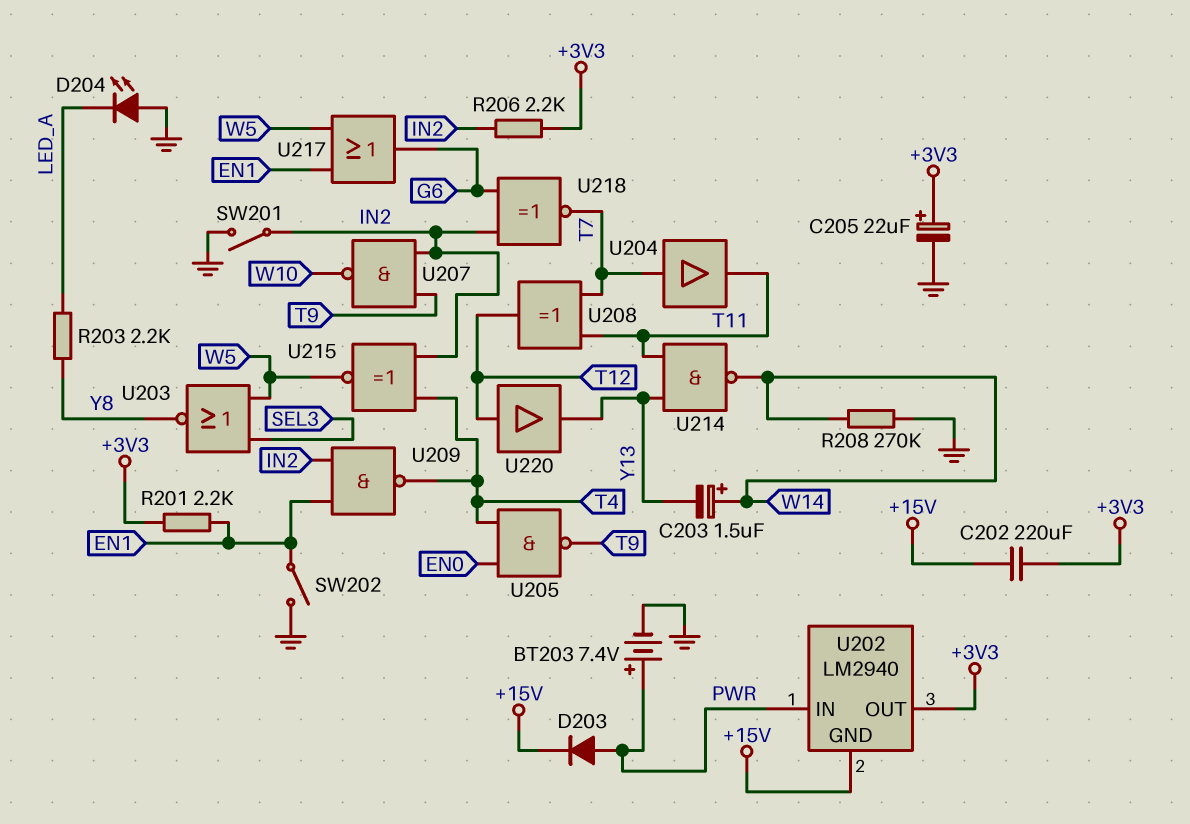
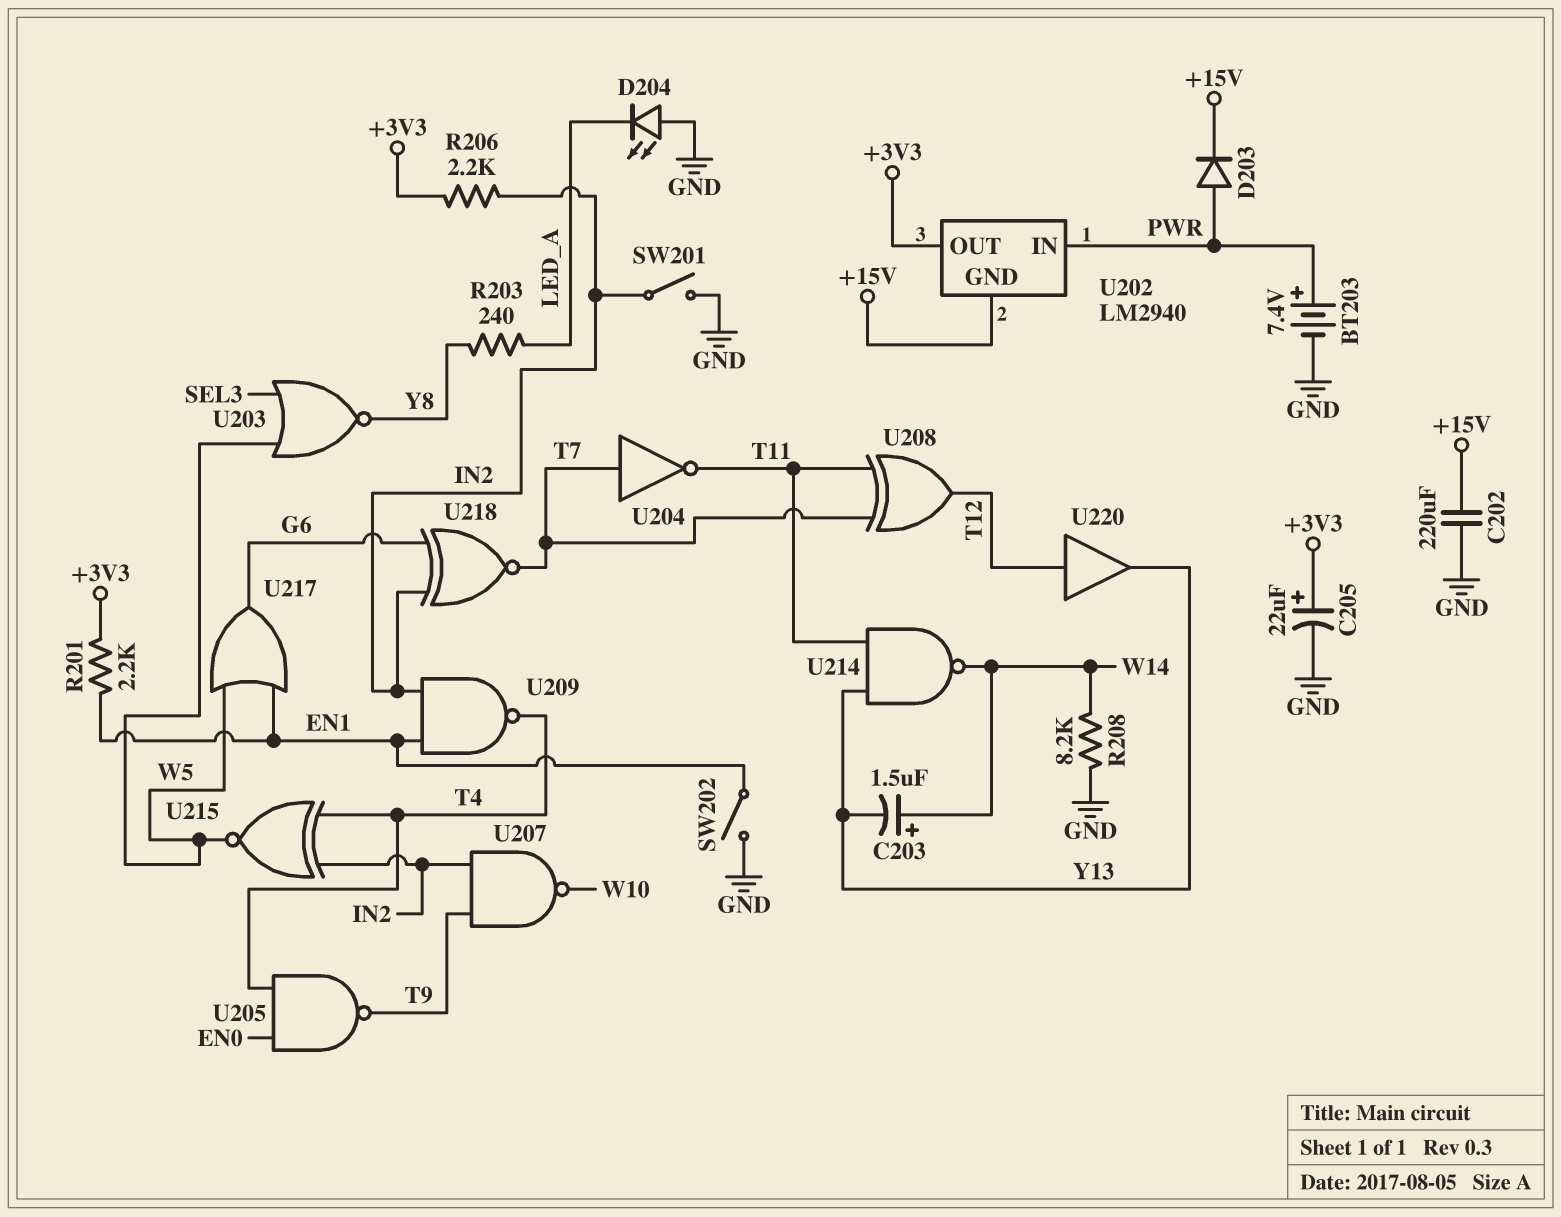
C202: 220uF (+3V3, +15V) -> 220uF (+15V, GND)
R203: 2.2k (LED_A, Y8) -> 240 (LED_A, Y8)
R208: 270k (GND, W14) -> 8.2k (GND, W14)
U204: buffer (in T7, out T11) -> NOT (in T7, out T11)

